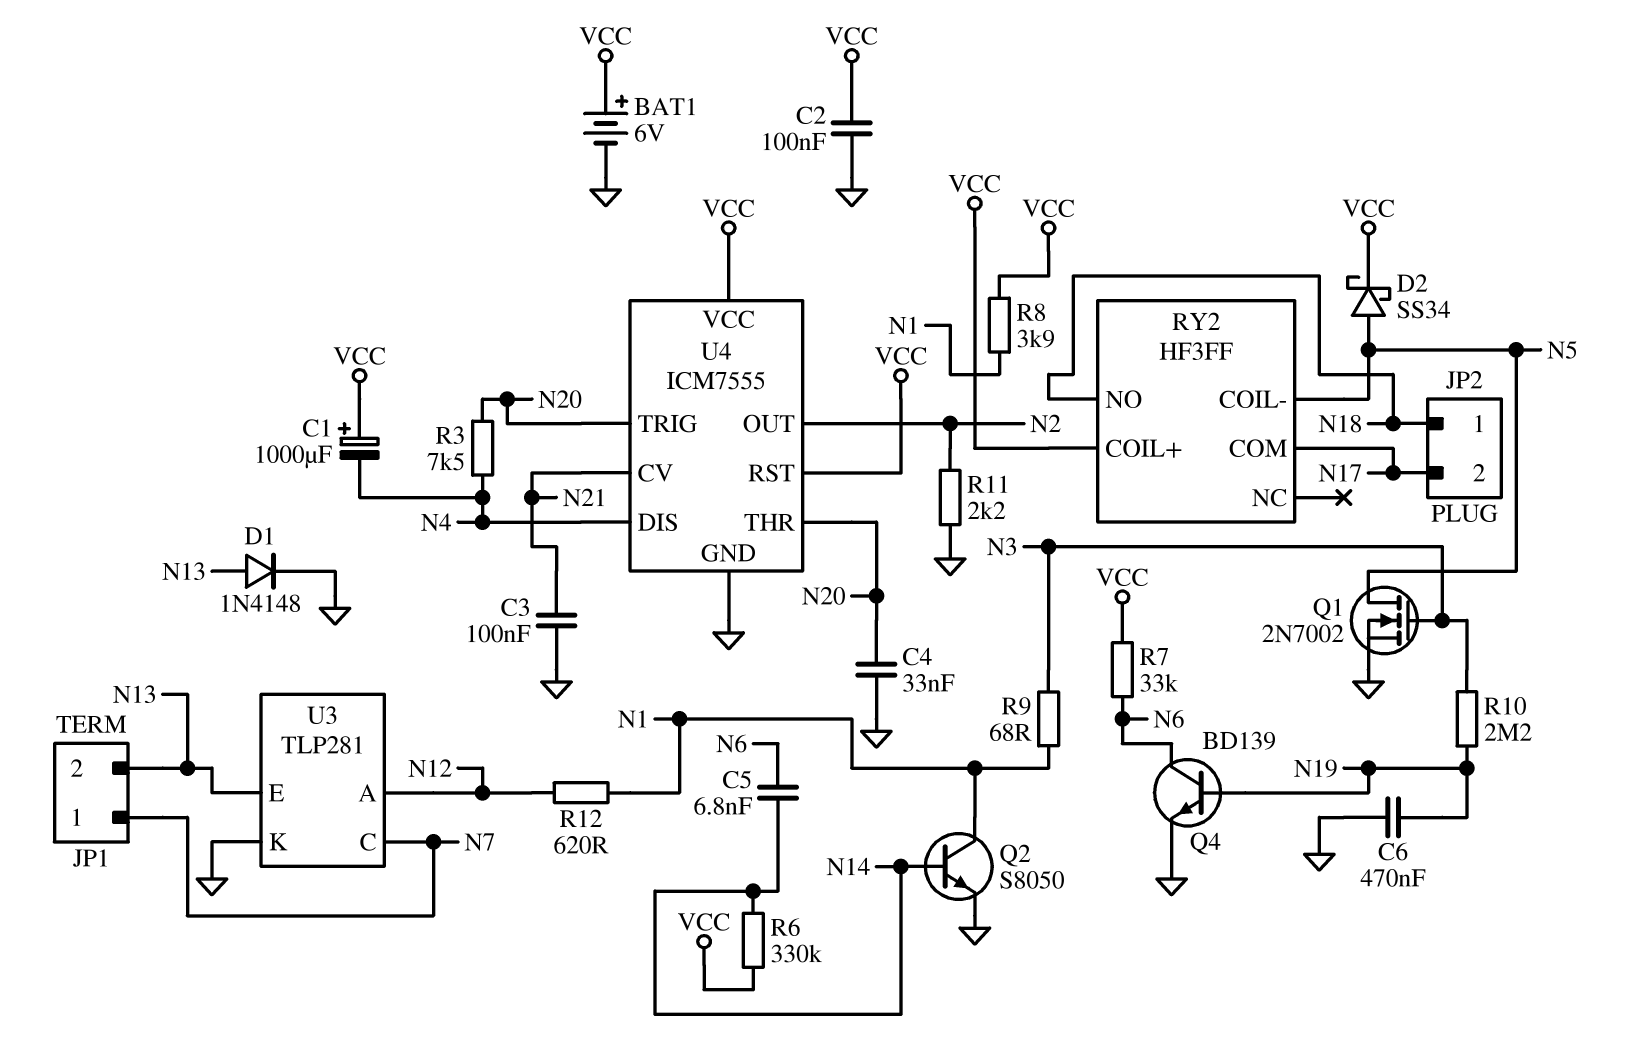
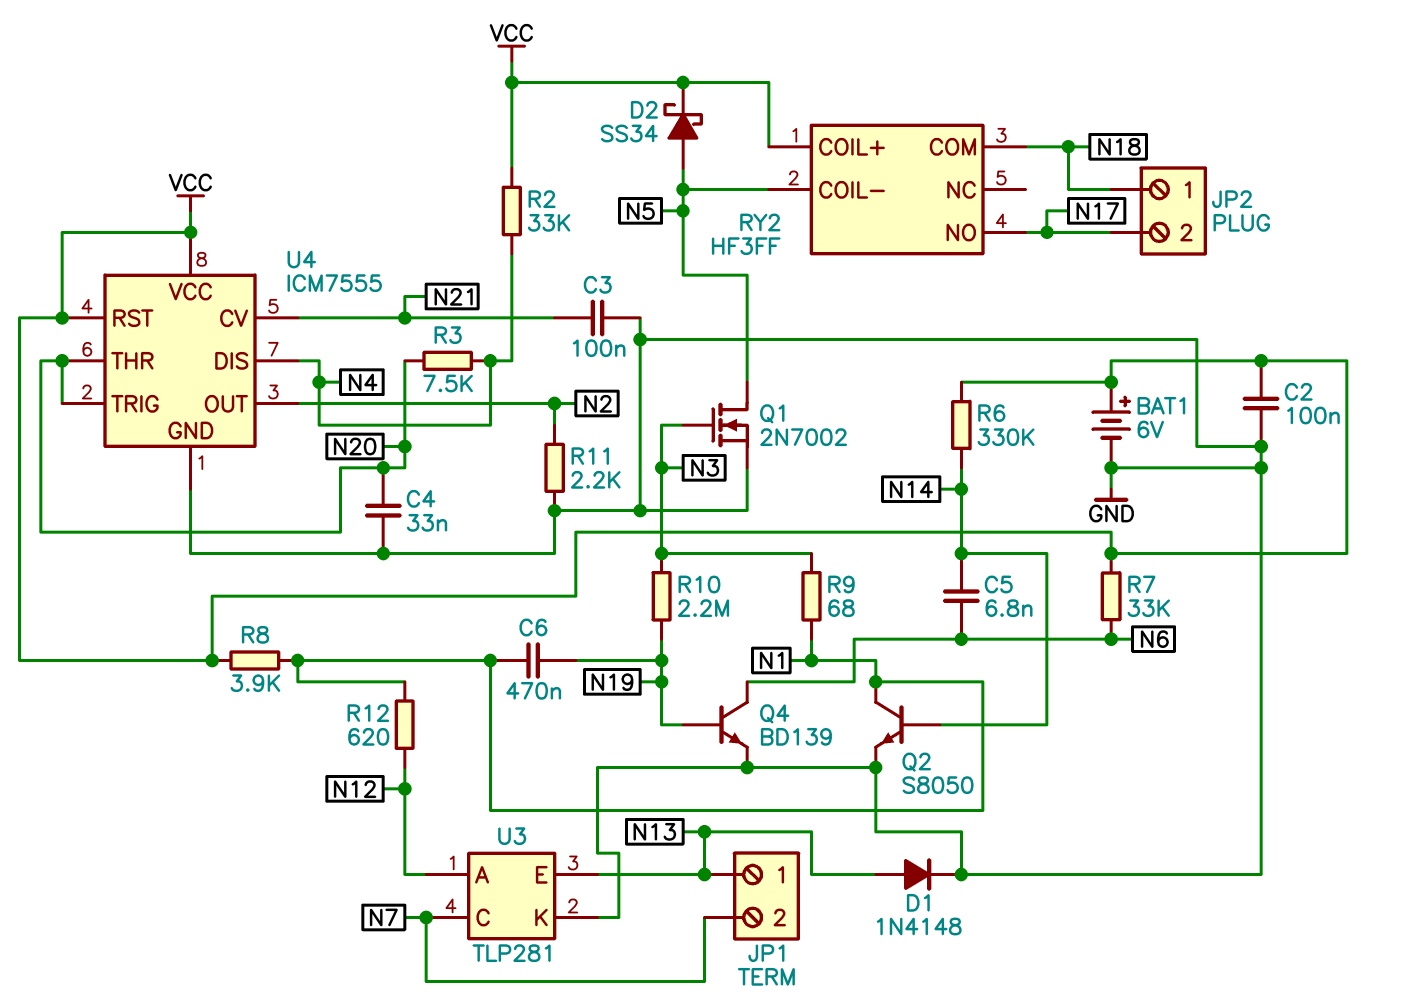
C1: 1000uF (plus VCC, minus N4) -> none
C6: 470nF (GND, N19) -> 470nF (N1, N19)
JP1 pin 1: N7 -> N13
JP1 pin 2: N13 -> N7
R2: none -> 33k (N4, VCC)
RY2 pin COM: N17 -> N18
RY2 pin NO: N18 -> N17

